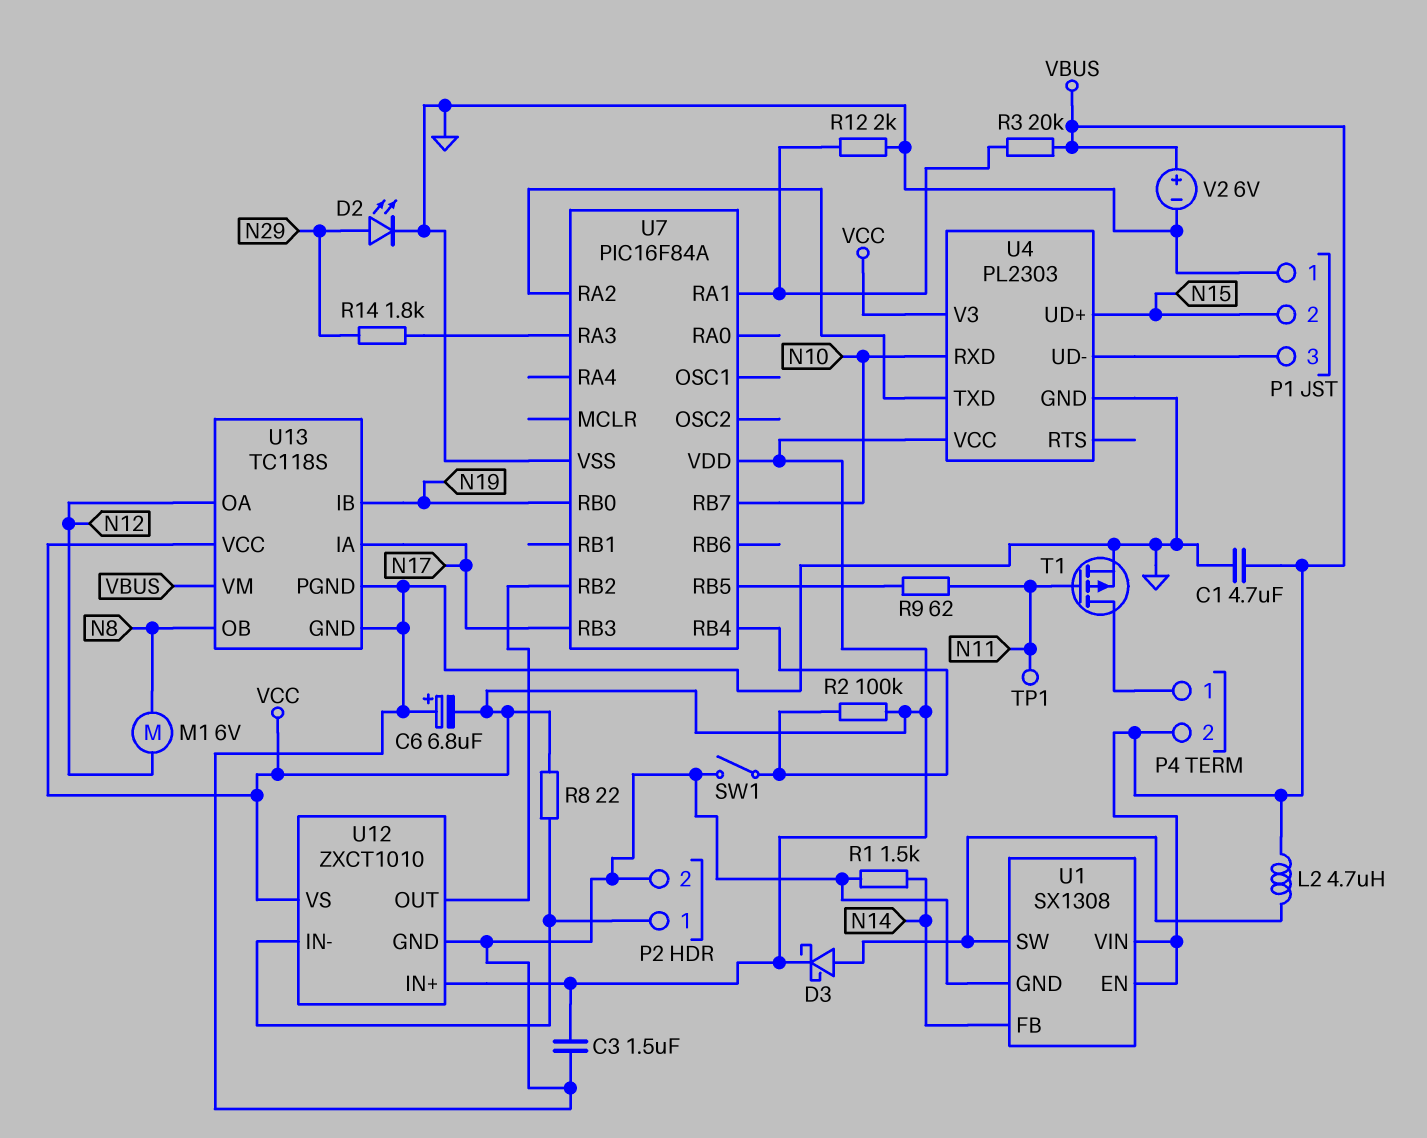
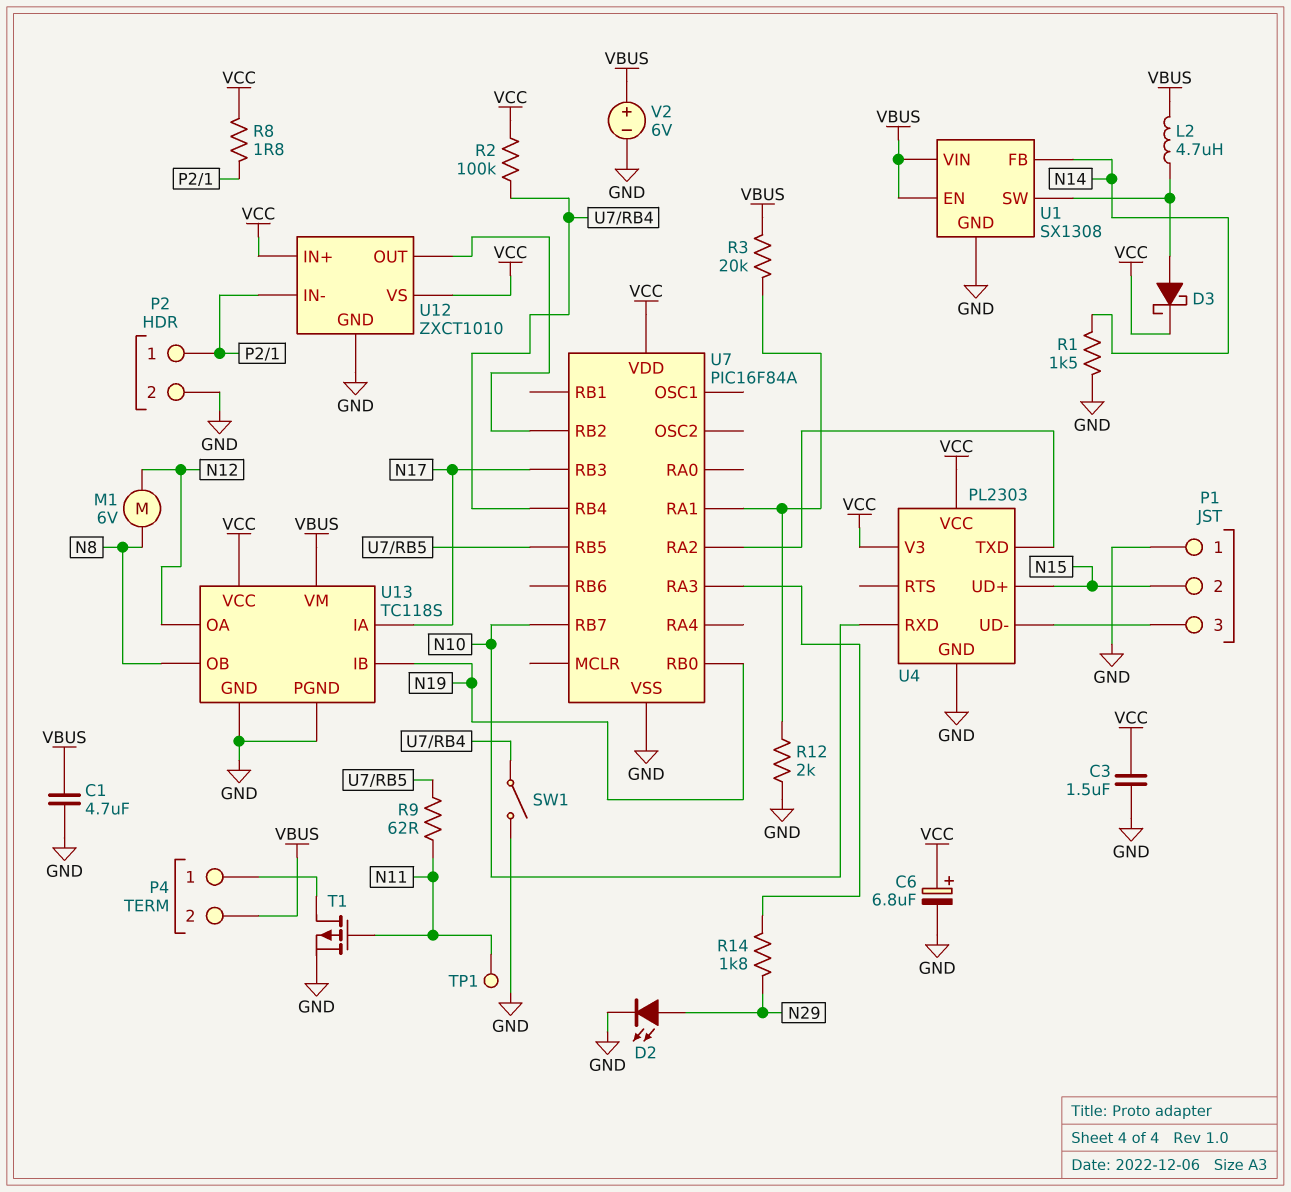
C6: 6.8uF (plus GND, minus VCC) -> 6.8uF (plus VCC, minus GND)
R8: 22 (P2/1, VCC) -> 1.8 (P2/1, VCC)

